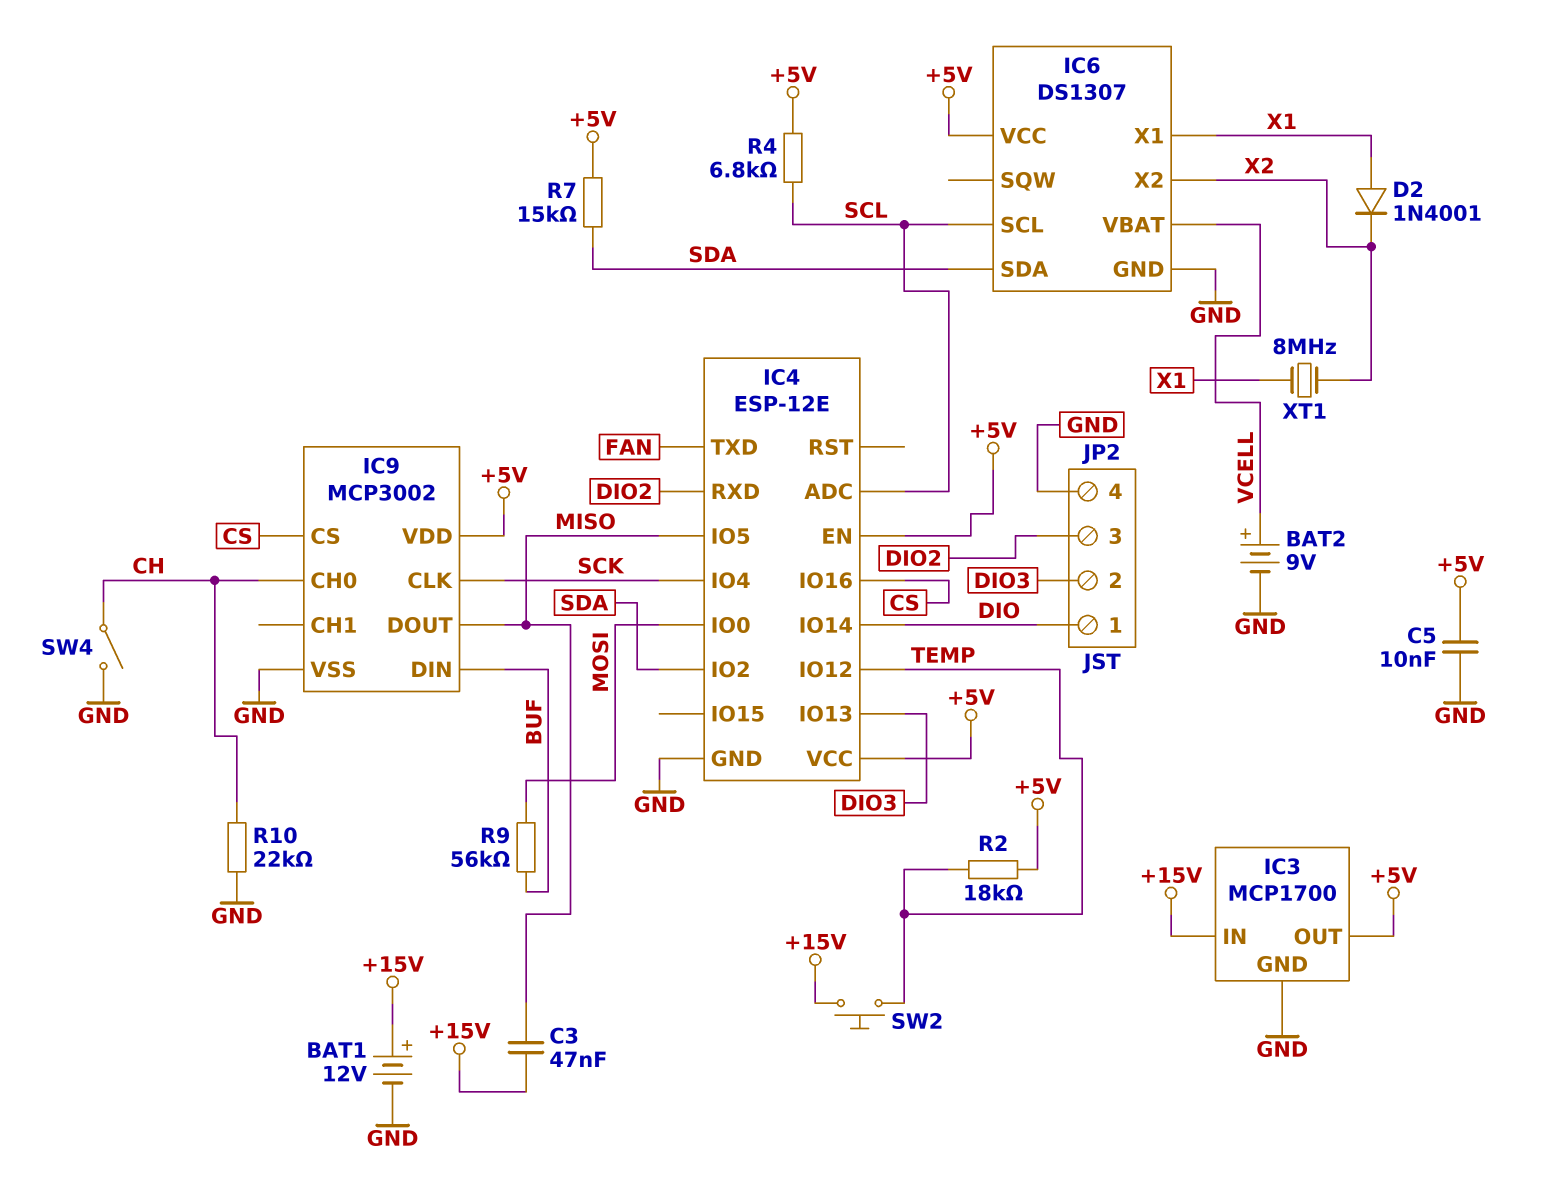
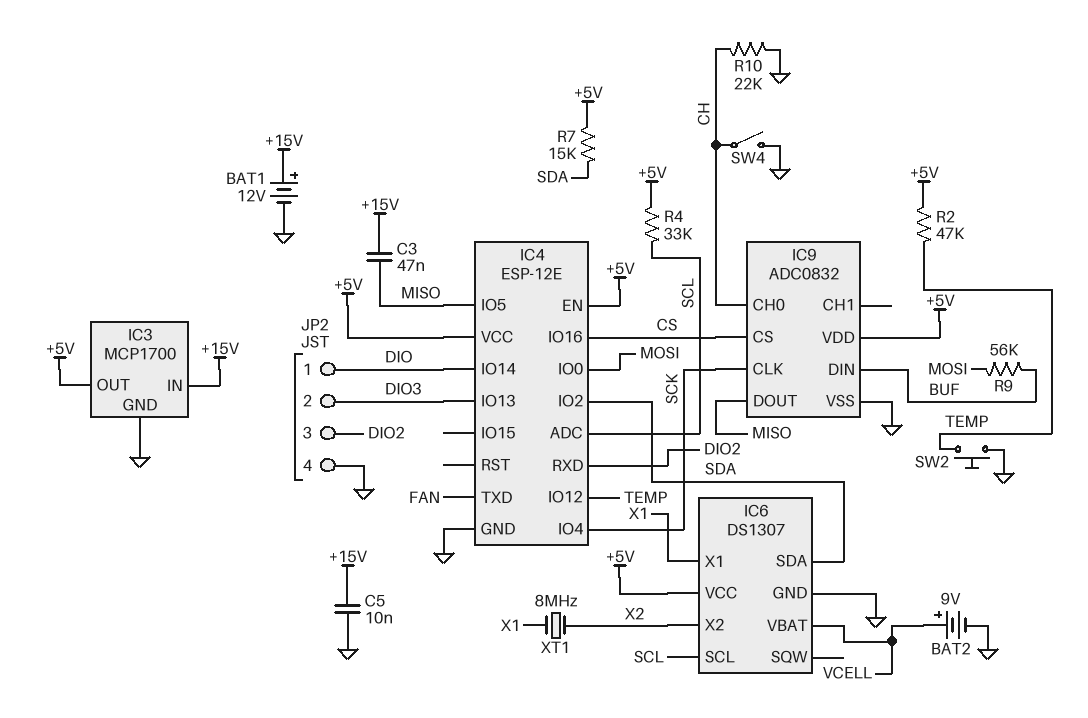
C5: 10nF (+5V, GND) -> 10nF (+15V, GND)
D2: diode 1N4001 (A X1, K X2) -> none
IC9: MCP3002 -> ADC0832
R2: 18k (+5V, TEMP) -> 47k (+5V, TEMP)
R4: 6.8k (+5V, SCL) -> 33k (+5V, SCL)
SW2: button (+15V, TEMP) -> button (GND, TEMP)

